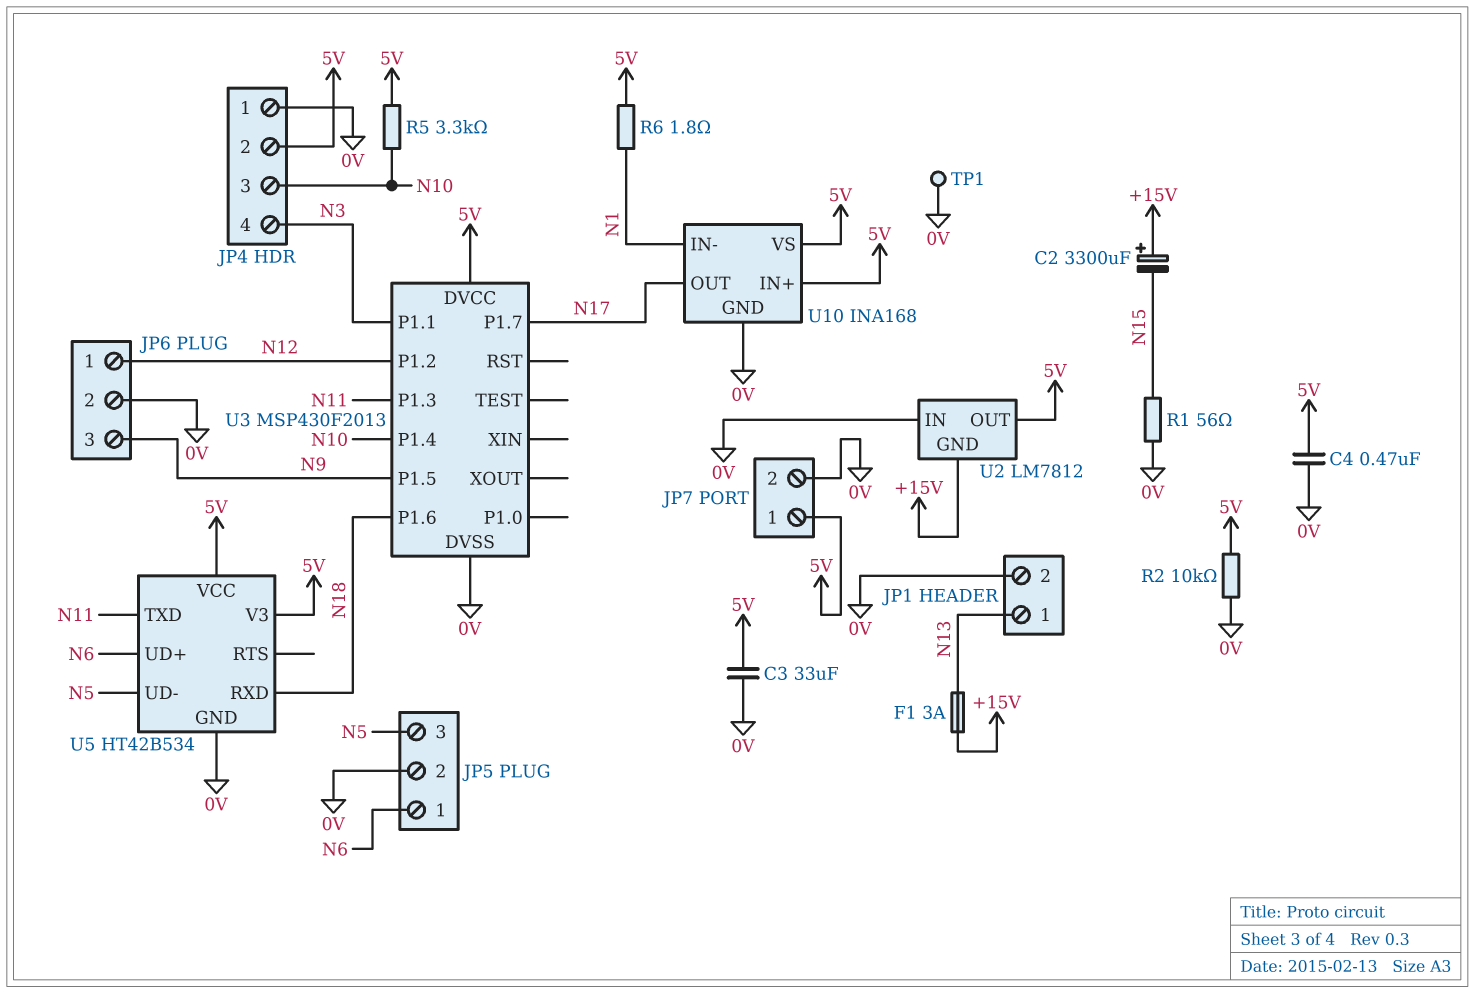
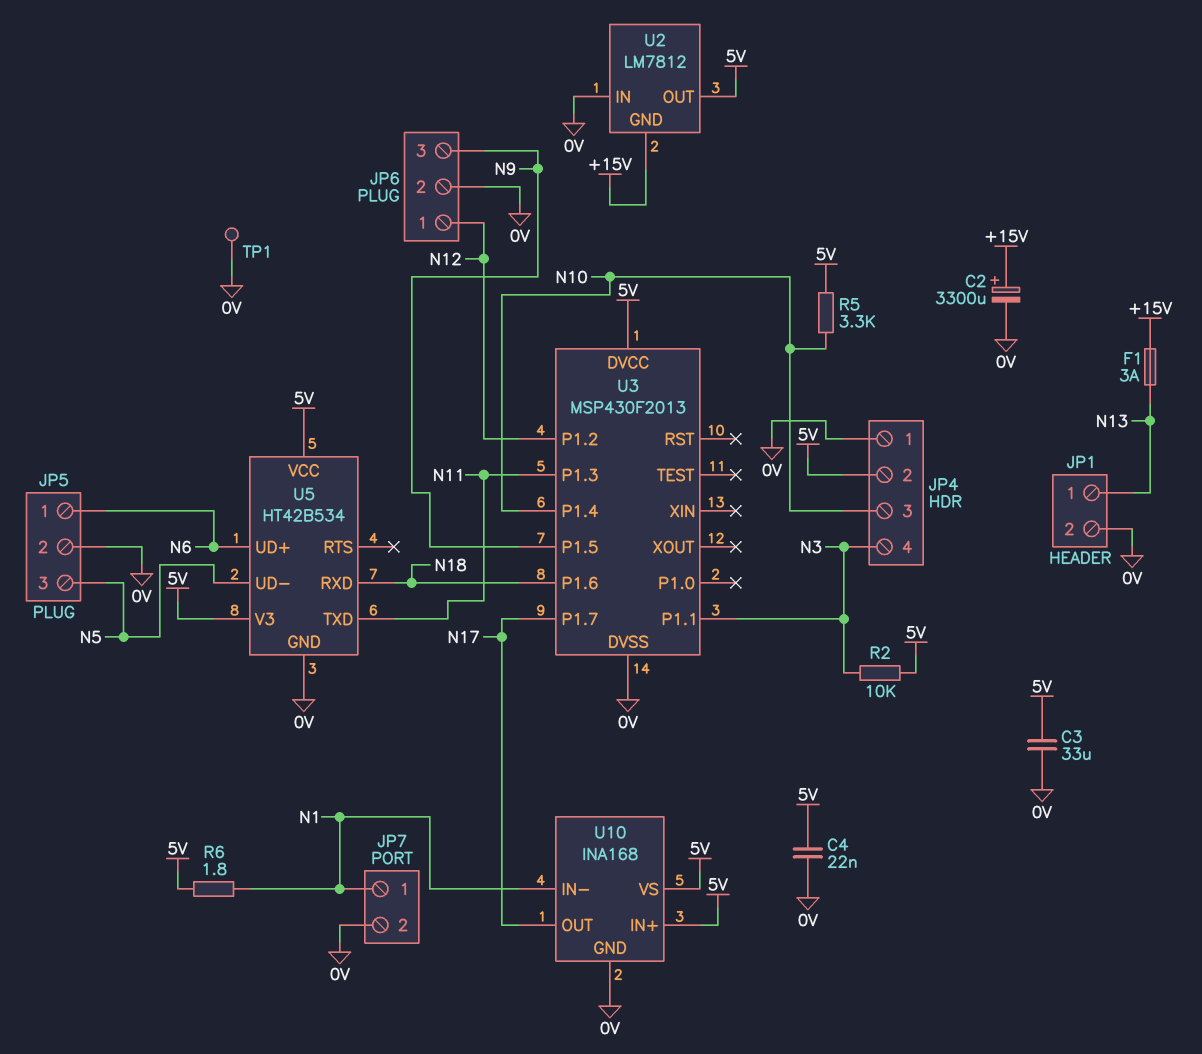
C2: 3300uF (plus +15V, minus N15) -> 3300uF (plus +15V, minus 0V)
C4: 470nF (0V, 5V) -> 22nF (0V, 5V)
JP7 pin 1: 5V -> N1
R1: 56 (0V, N15) -> none
R2: 10k (0V, 5V) -> 10k (5V, N3)

